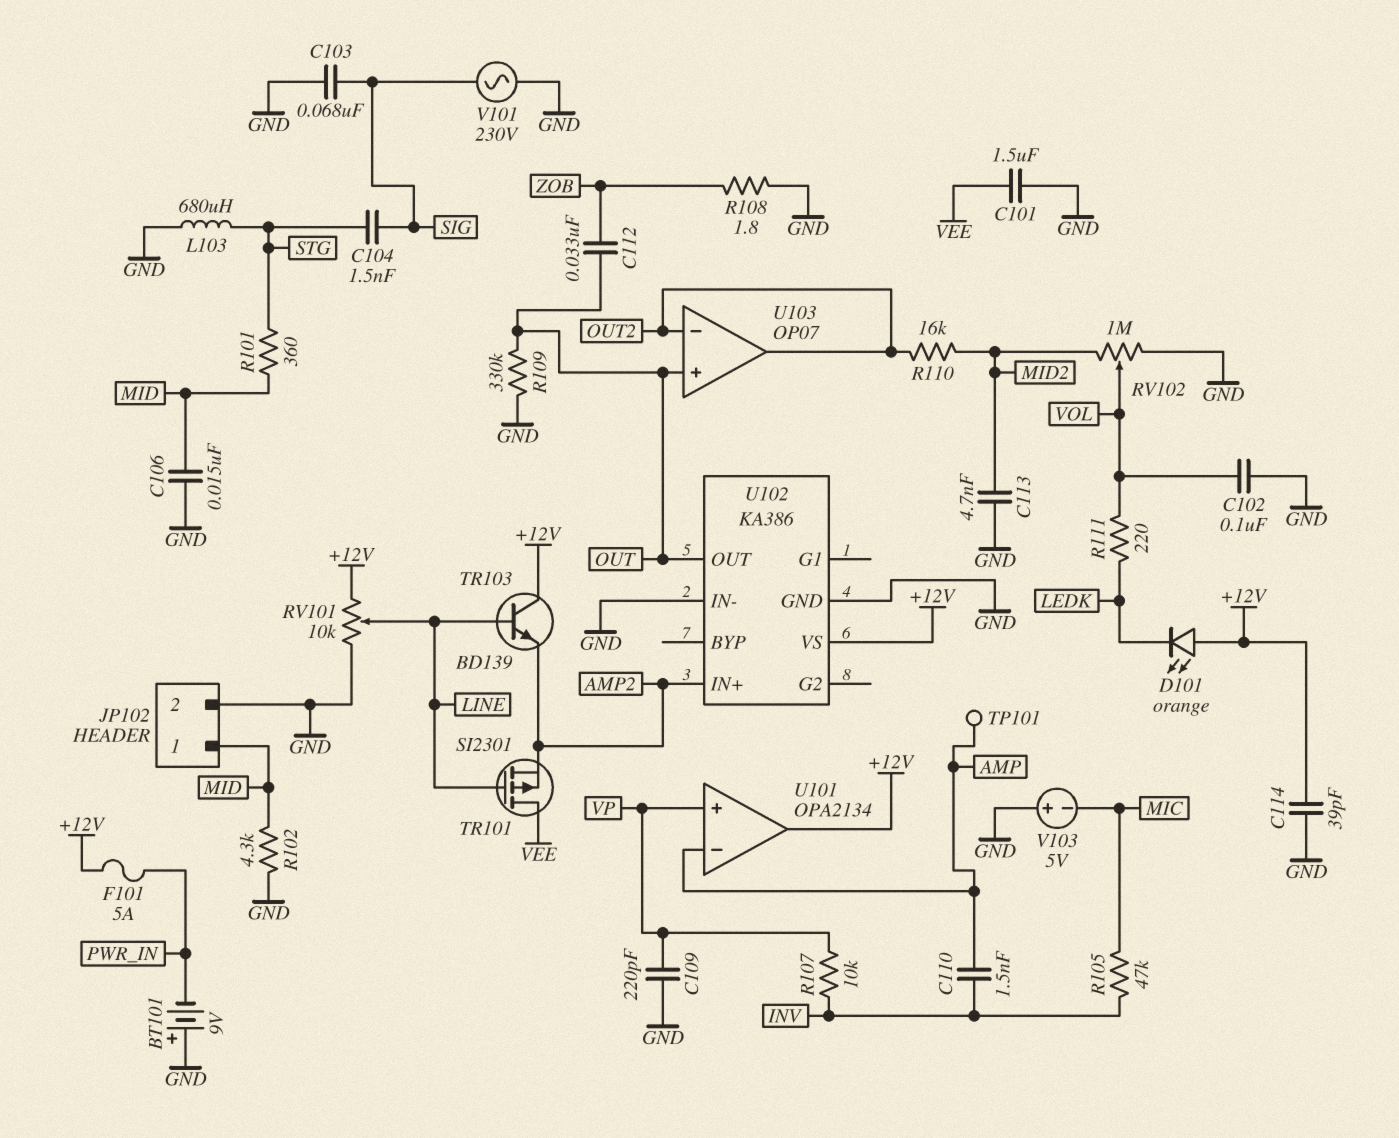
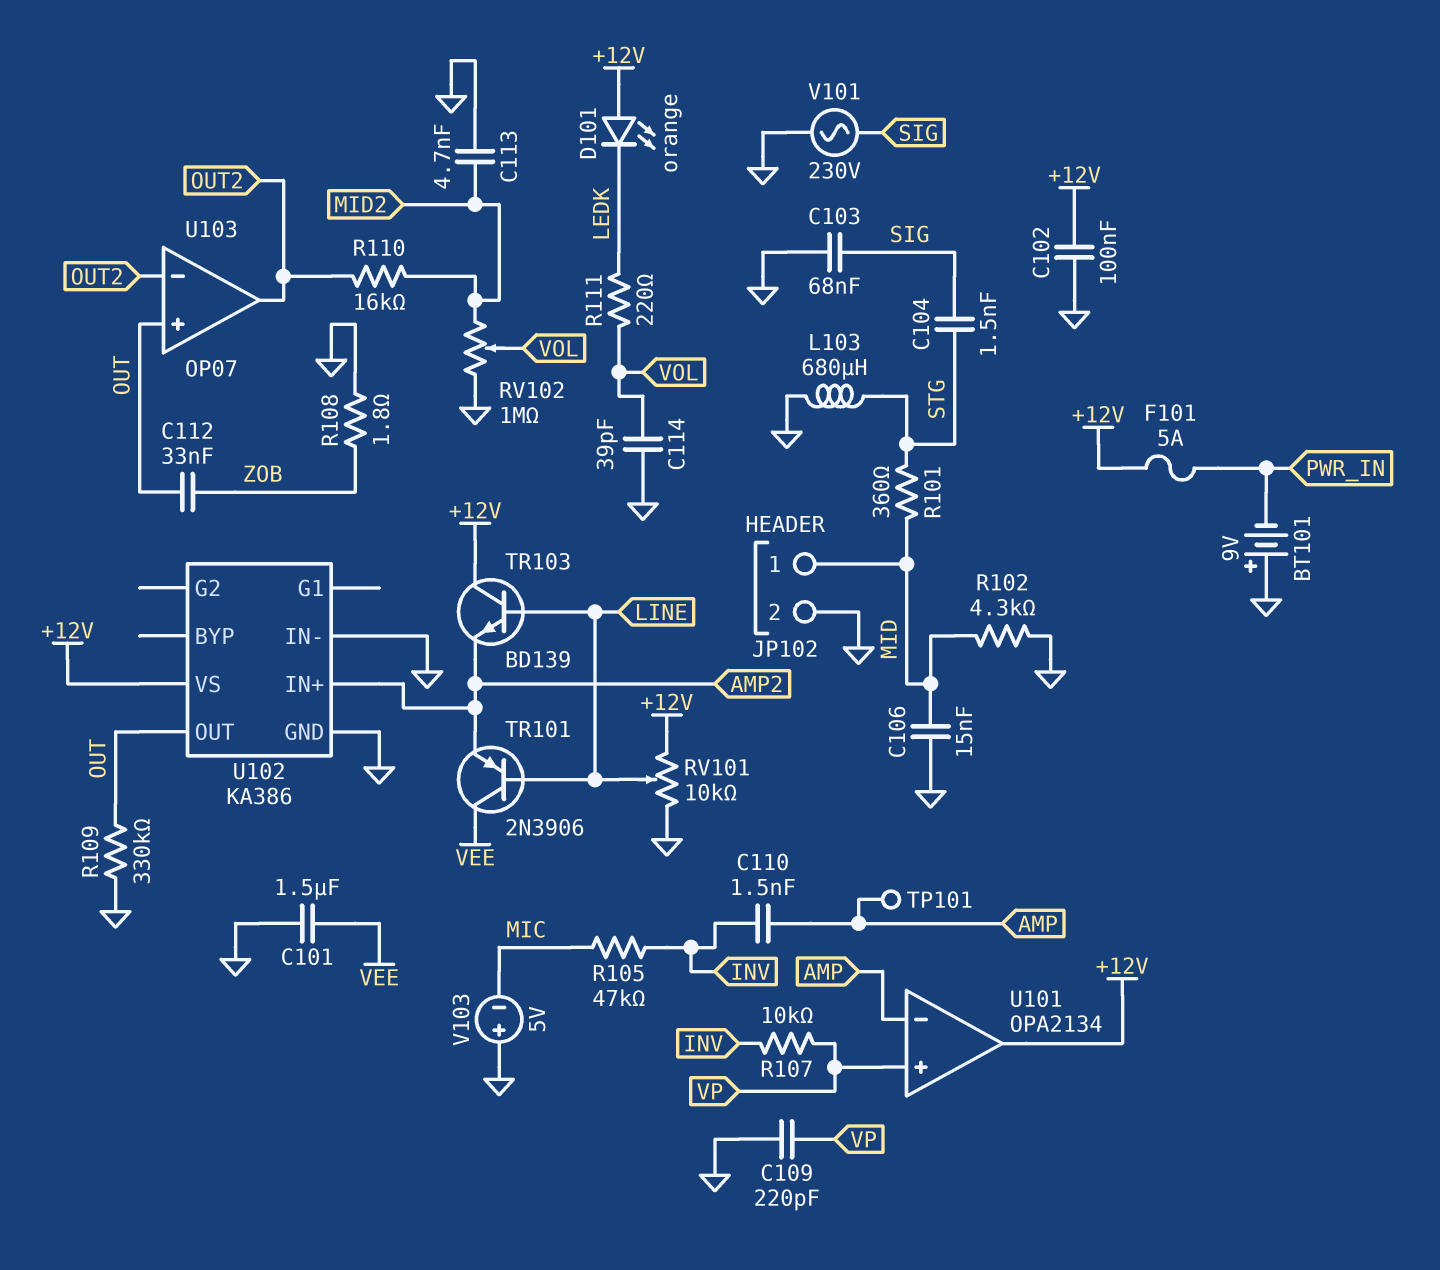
C102: 100nF (GND, VOL) -> 100nF (+12V, GND)
C114: 39pF (+12V, GND) -> 39pF (GND, VOL)
TR101: PMOS SI2301 (G LINE, D VEE, S AMP2) -> PNP 2N3906 (B LINE, C VEE, E AMP2)

